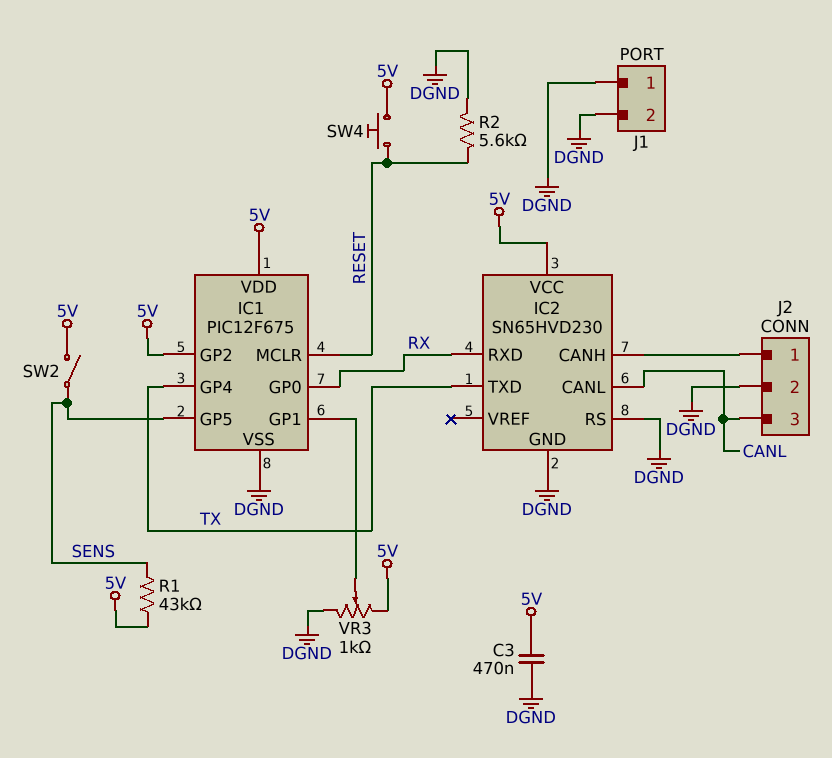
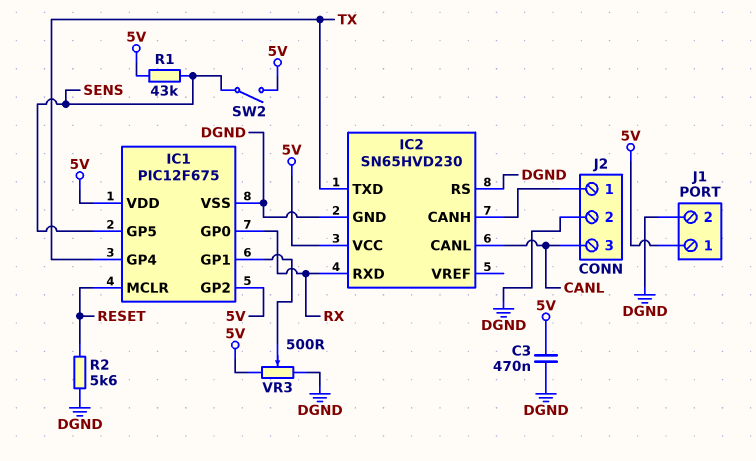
J1 pin 1: DGND -> 5V
SW4: button (5V, RESET) -> none
VR3: 1k (5V, DGND, wiper IC1/GP1) -> 500 (5V, DGND, wiper IC1/GP1)

